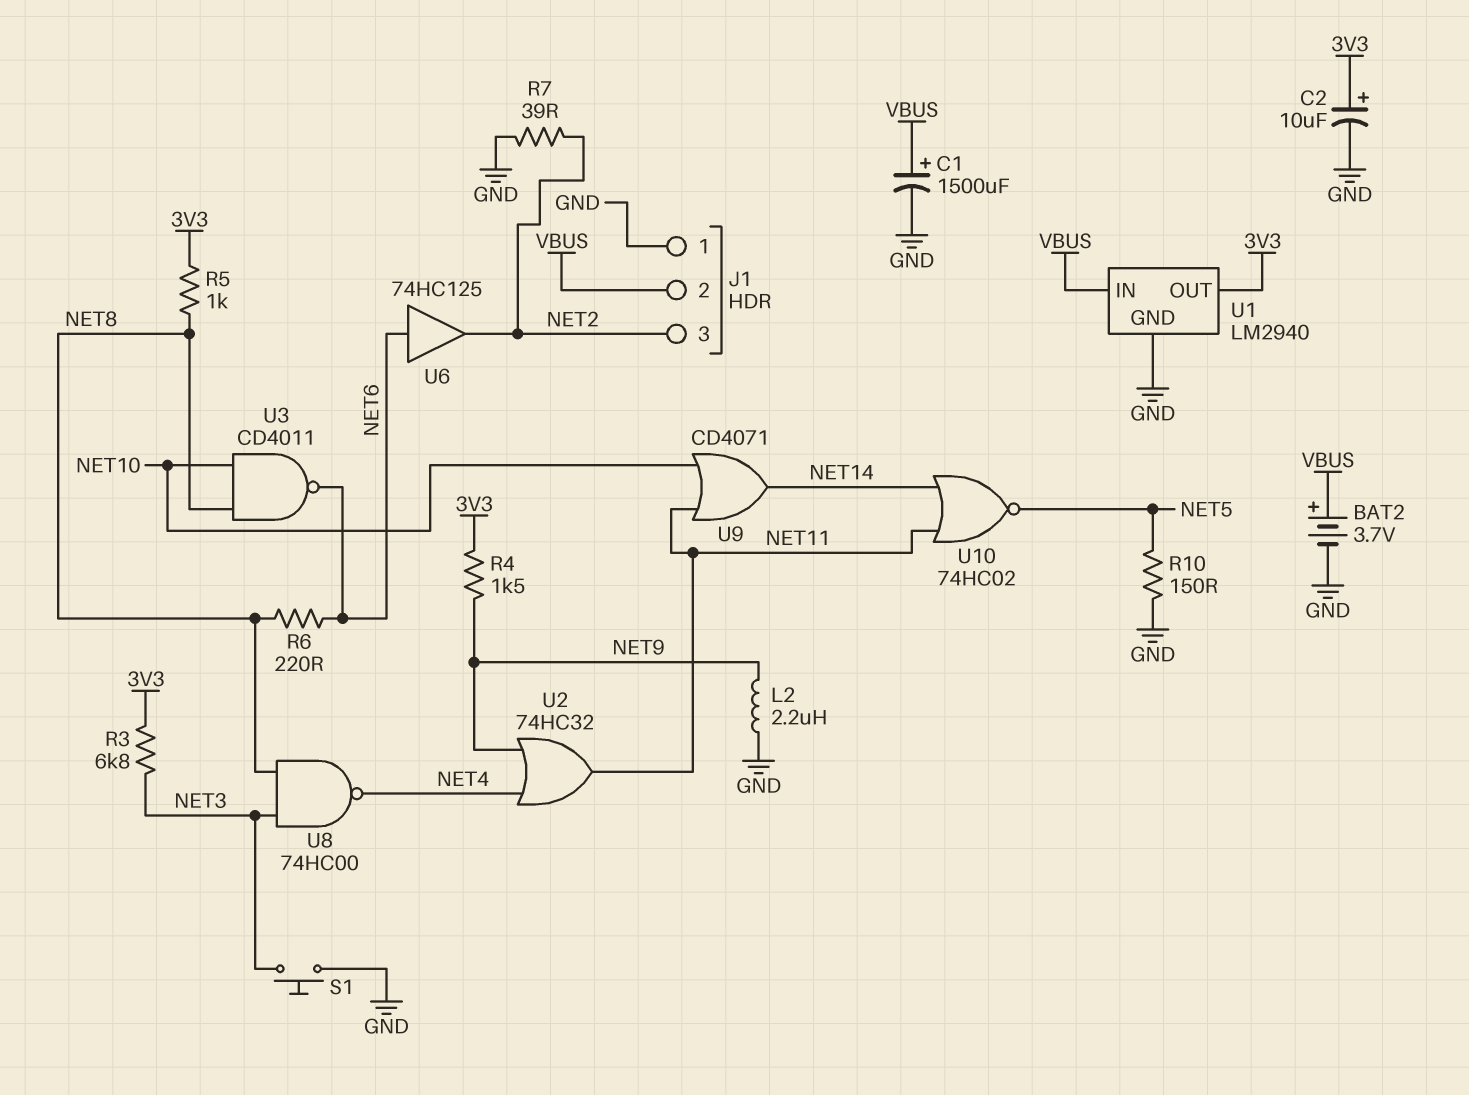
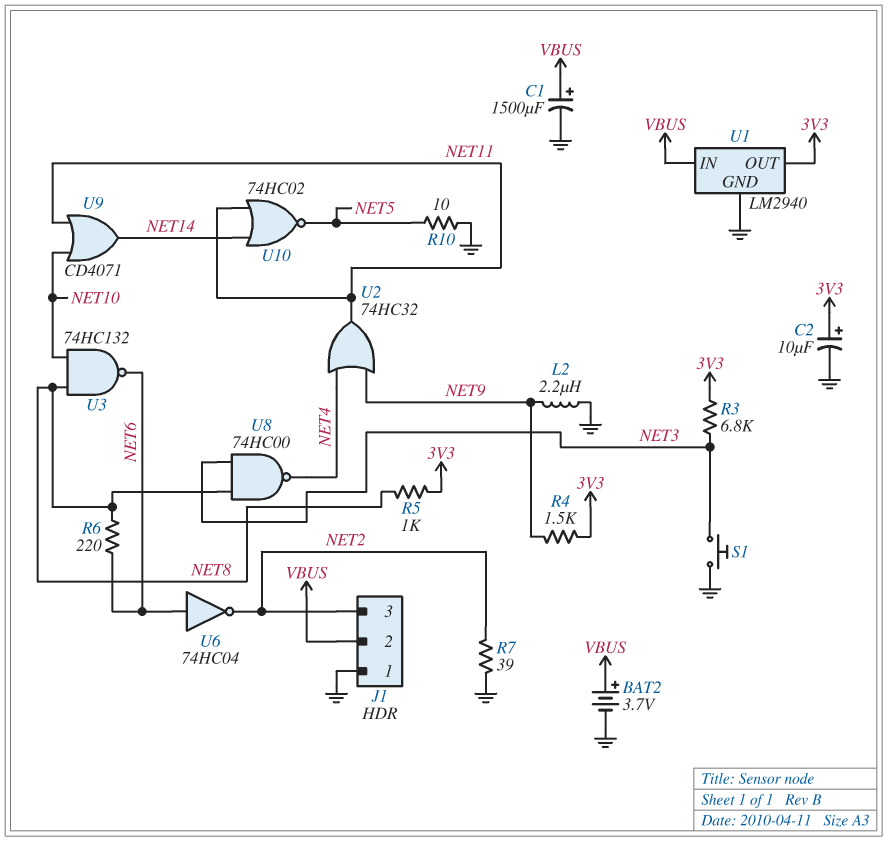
R10: 150 (GND, NET5) -> 10 (GND, NET5)
U3: NAND CD4011 (in NET8, in NET10, out NET6) -> NAND 74HC132 (in NET8, in NET10, out NET6)
U6: buffer 74HC125 (in NET6, out NET2) -> NOT 74HC04 (in NET6, out NET2)

